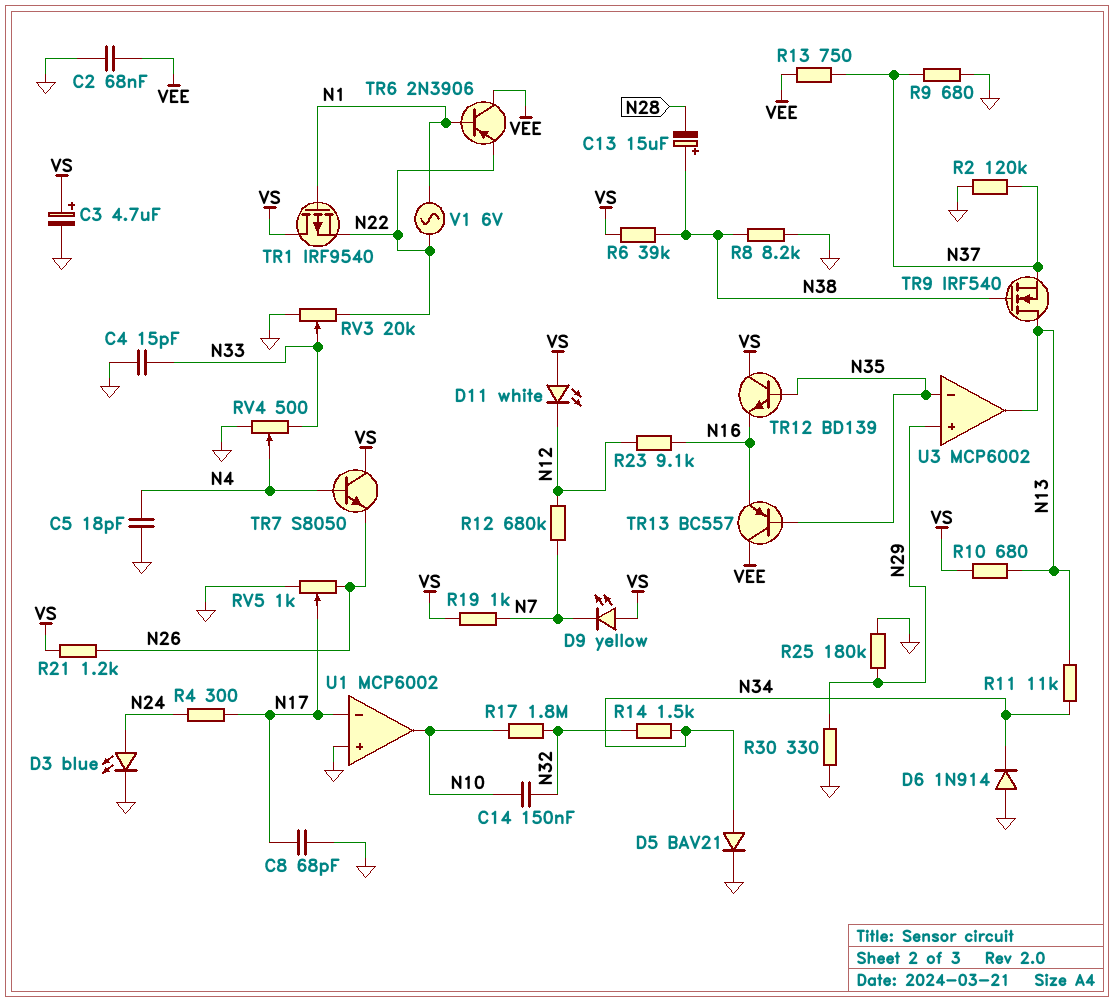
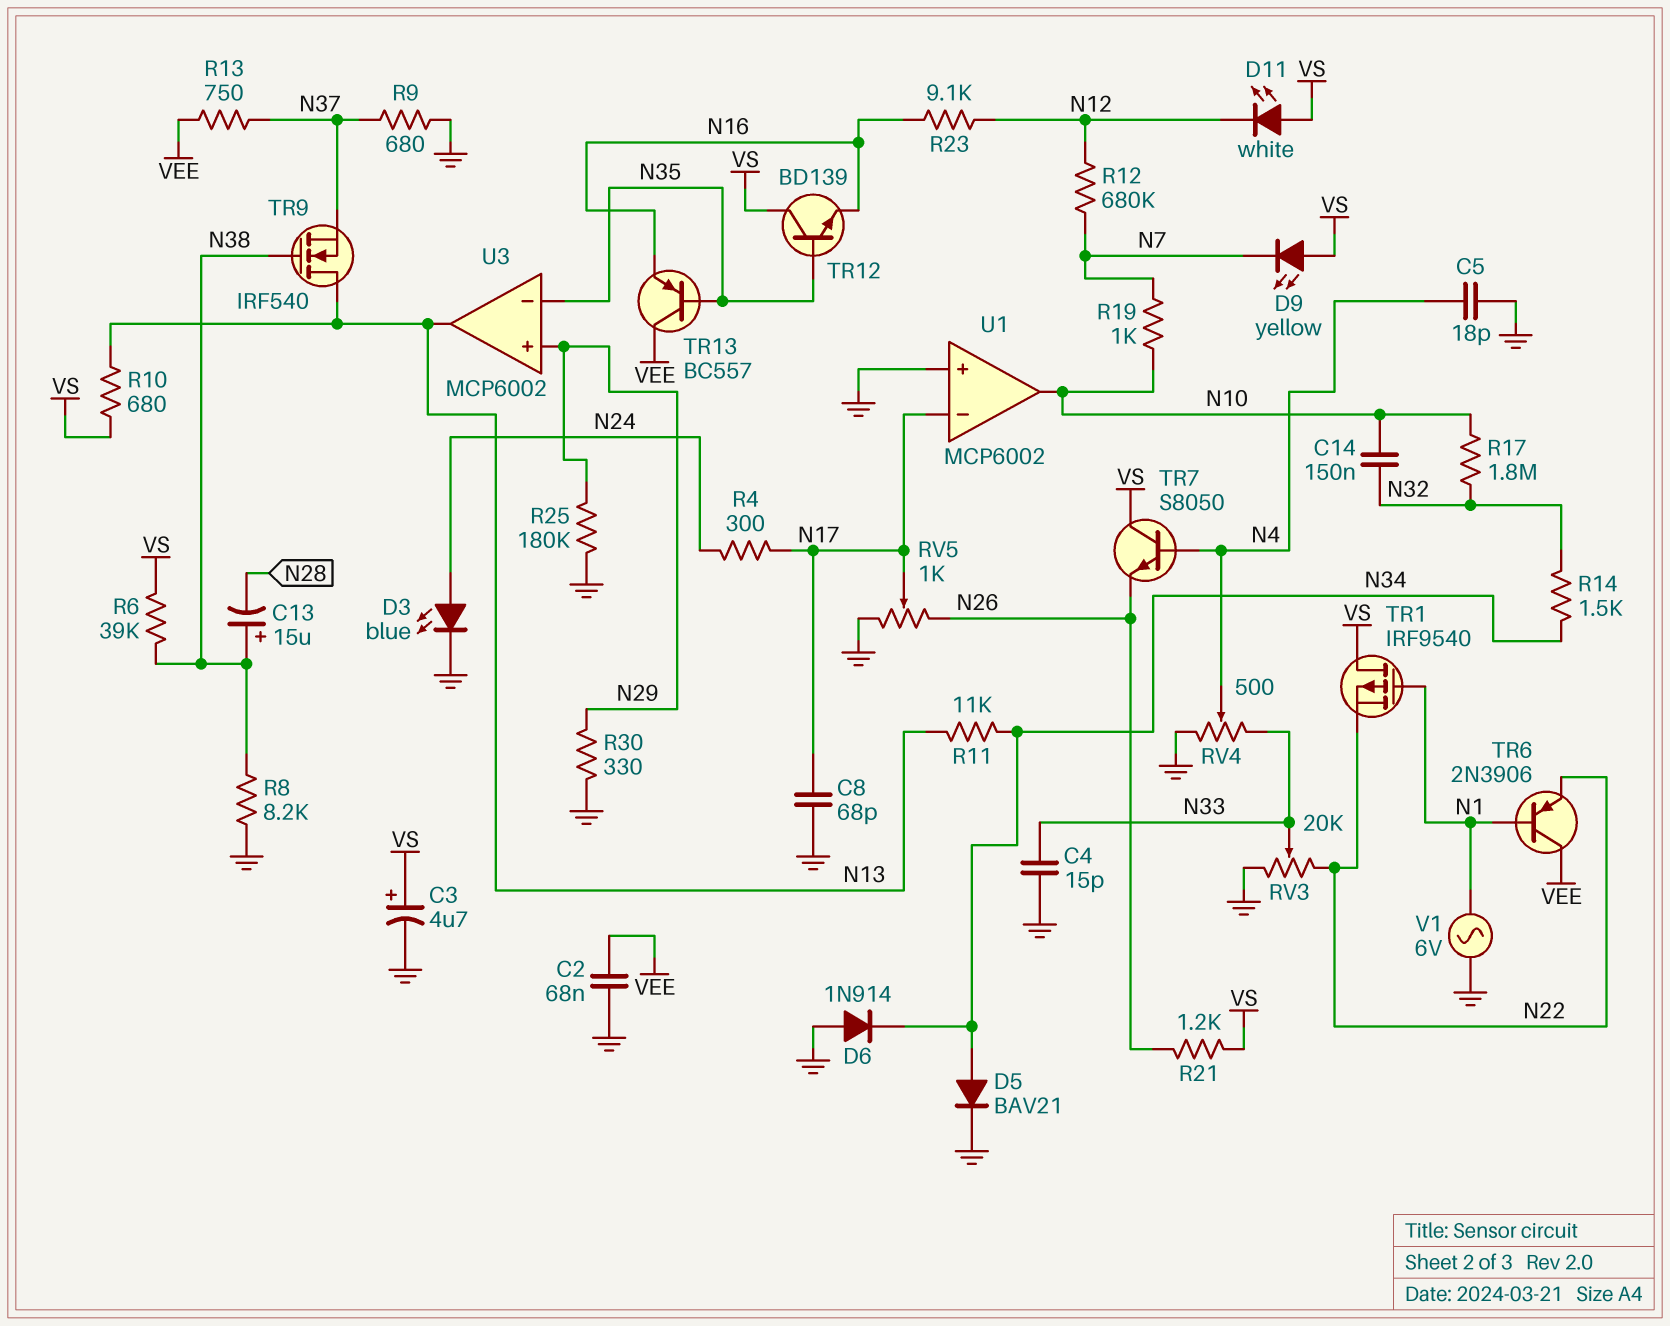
R2: 120k (GND, N37) -> none
R19: 1k (N7, VS) -> 1k (N7, N10)
V1: AC 6V (N1, N22) -> AC 6V (GND, N1)

